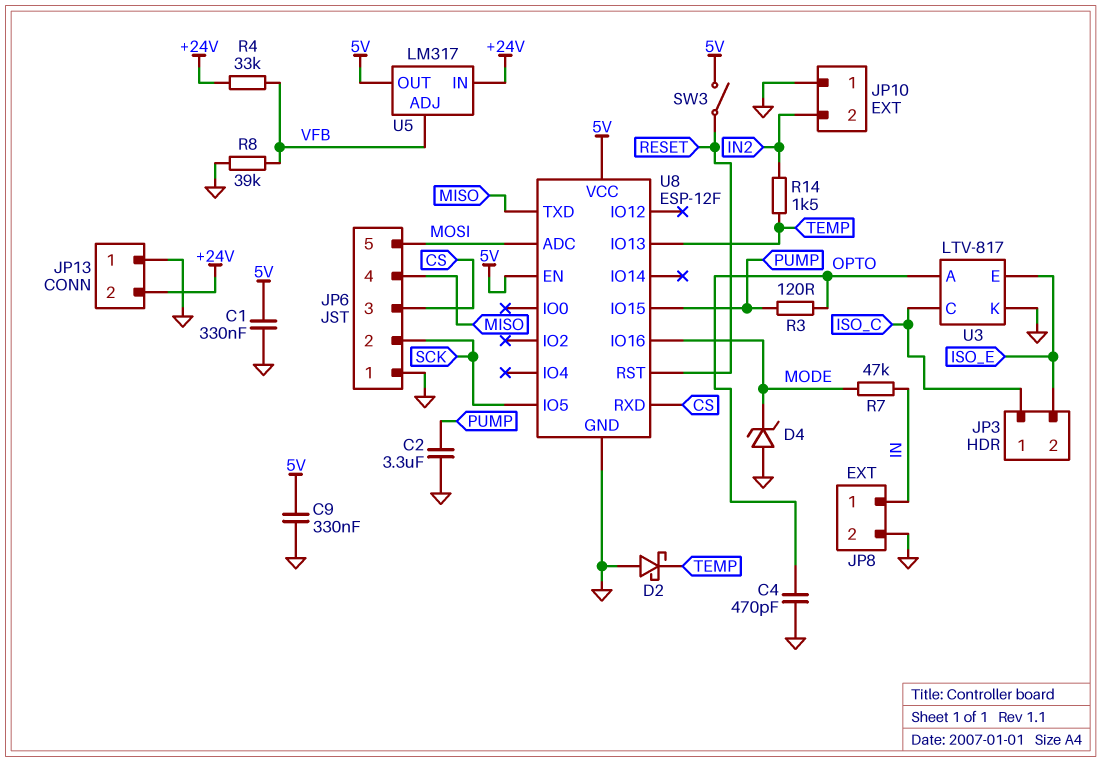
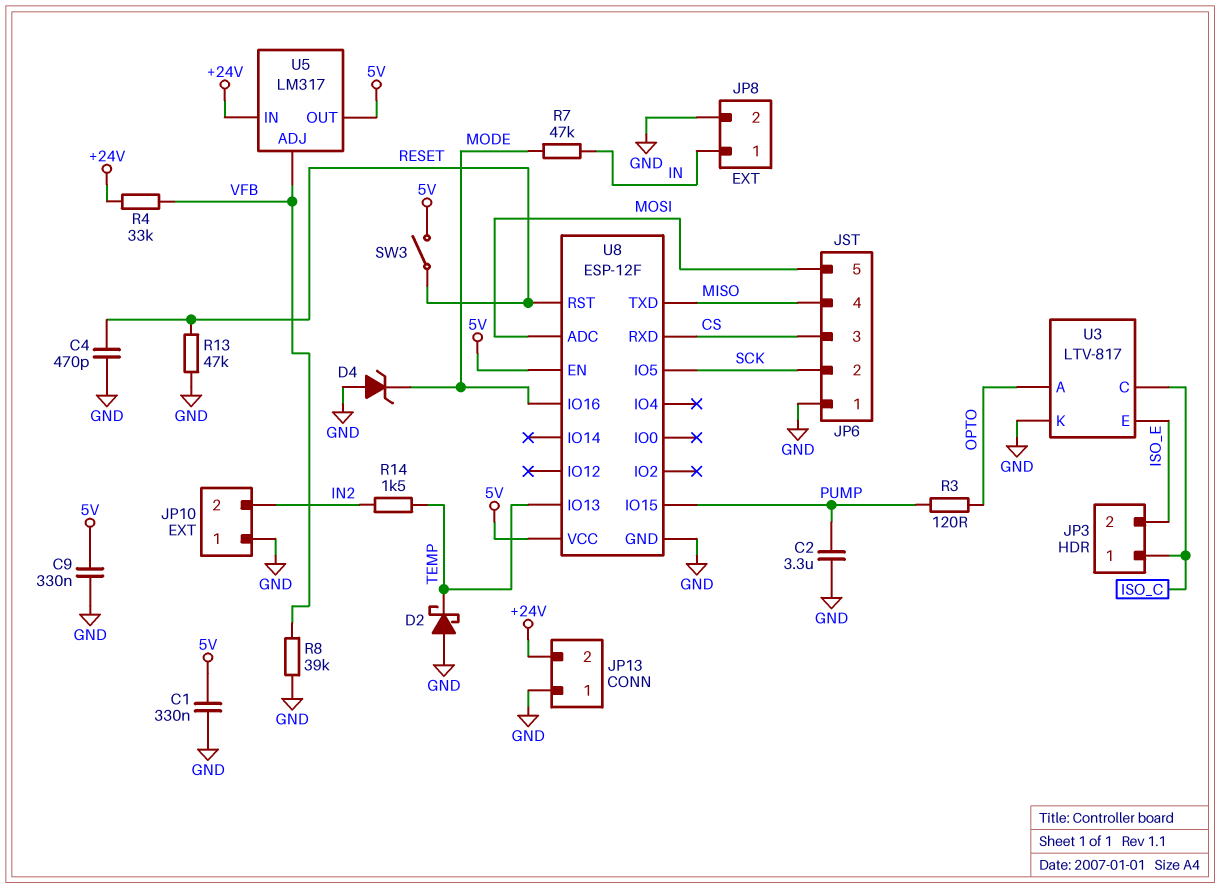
C4: 470pF (GND, OPTO) -> 470pF (GND, RESET)
R13: none -> 47k (GND, RESET)

